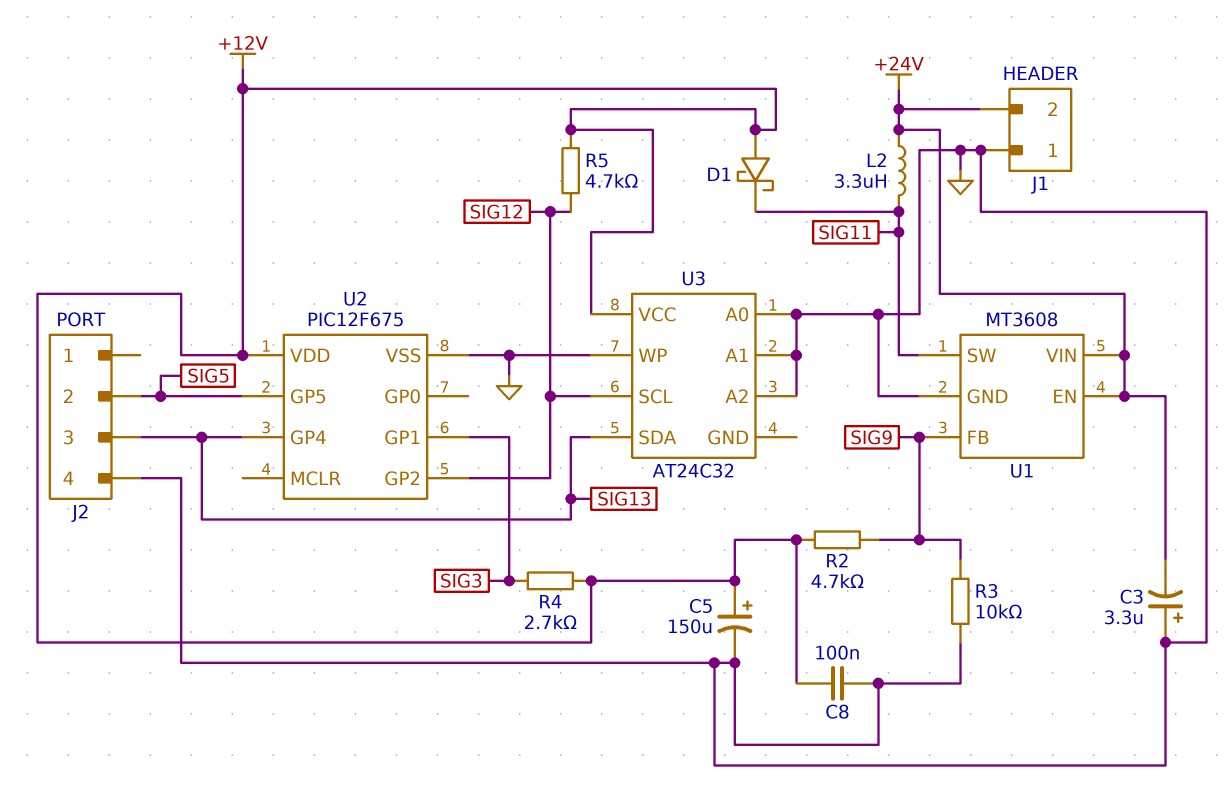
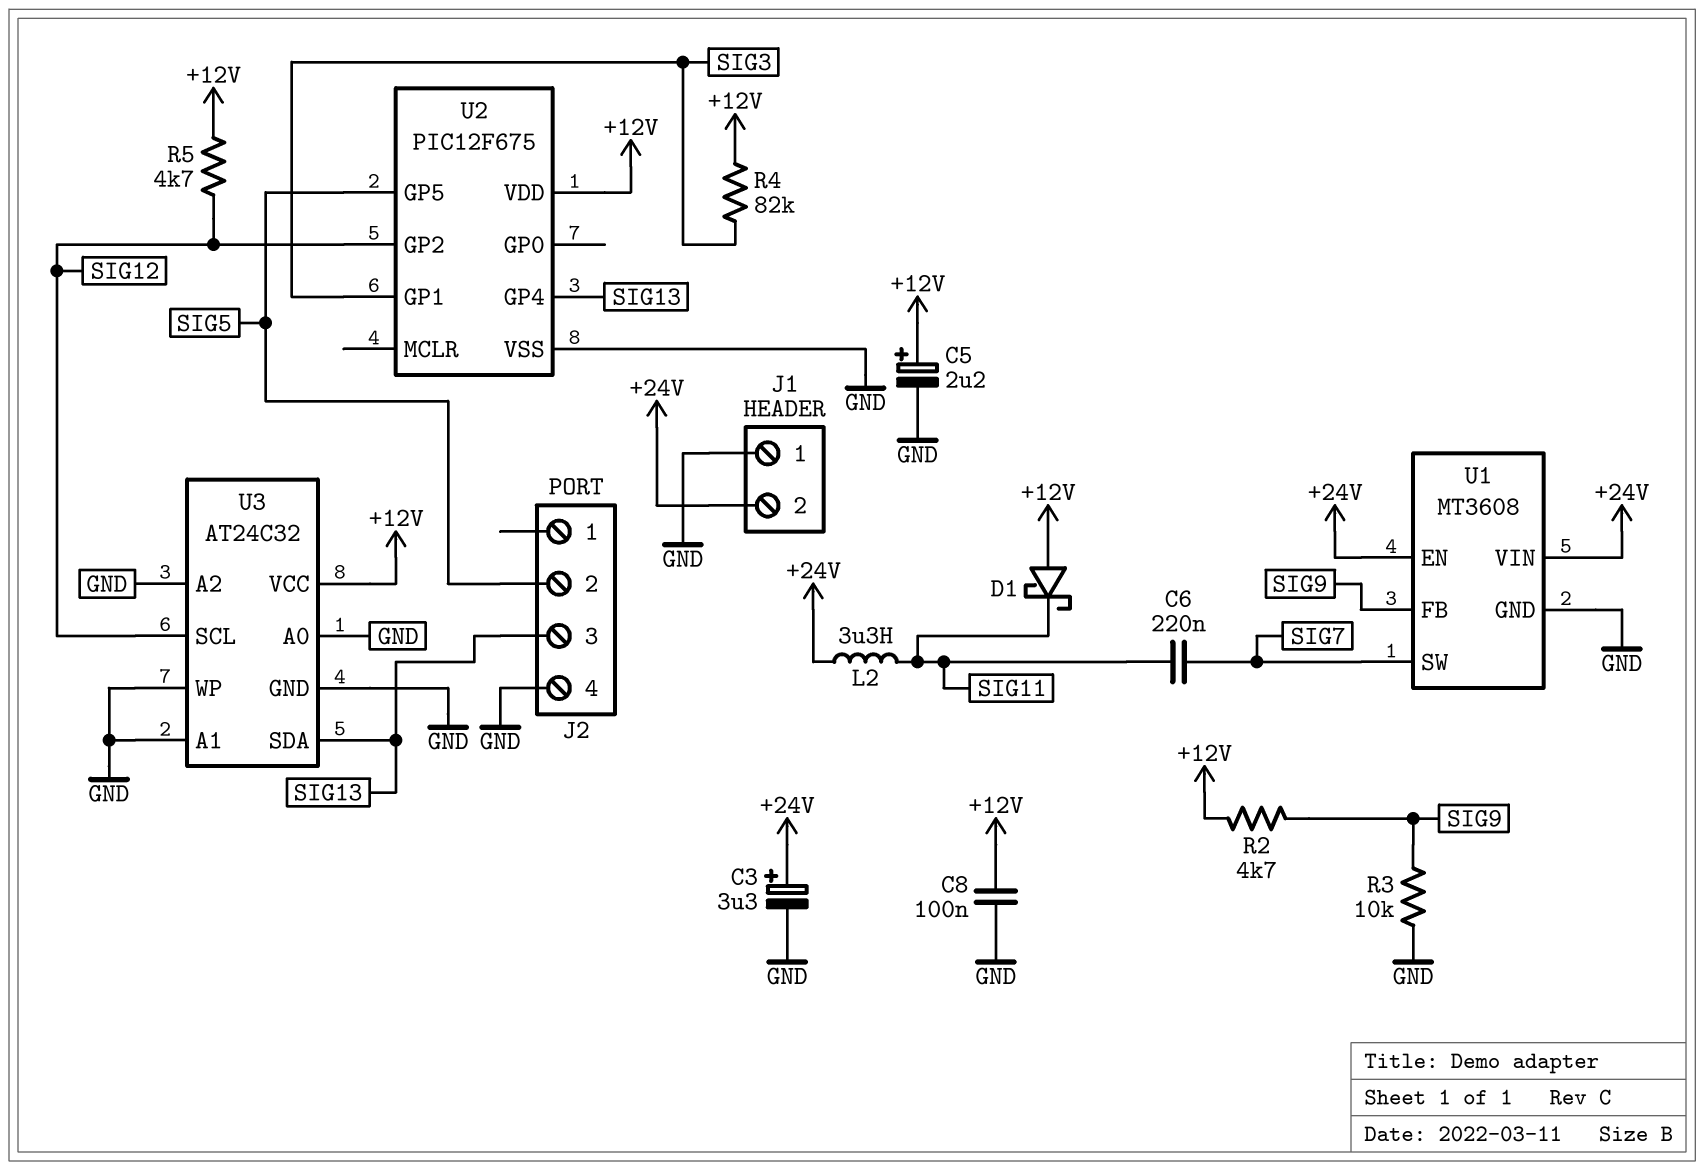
C3: 3.3uF (plus GND, minus +24V) -> 3.3uF (plus +24V, minus GND)
C5: 150uF (plus +12V, minus GND) -> 2.2uF (plus +12V, minus GND)
C6: none -> 220nF (SIG7, SIG11)
R4: 2.7k (+12V, SIG3) -> 82k (+12V, SIG3)
U1 pin SW: SIG11 -> SIG7
U3 pin GND: none -> GND

